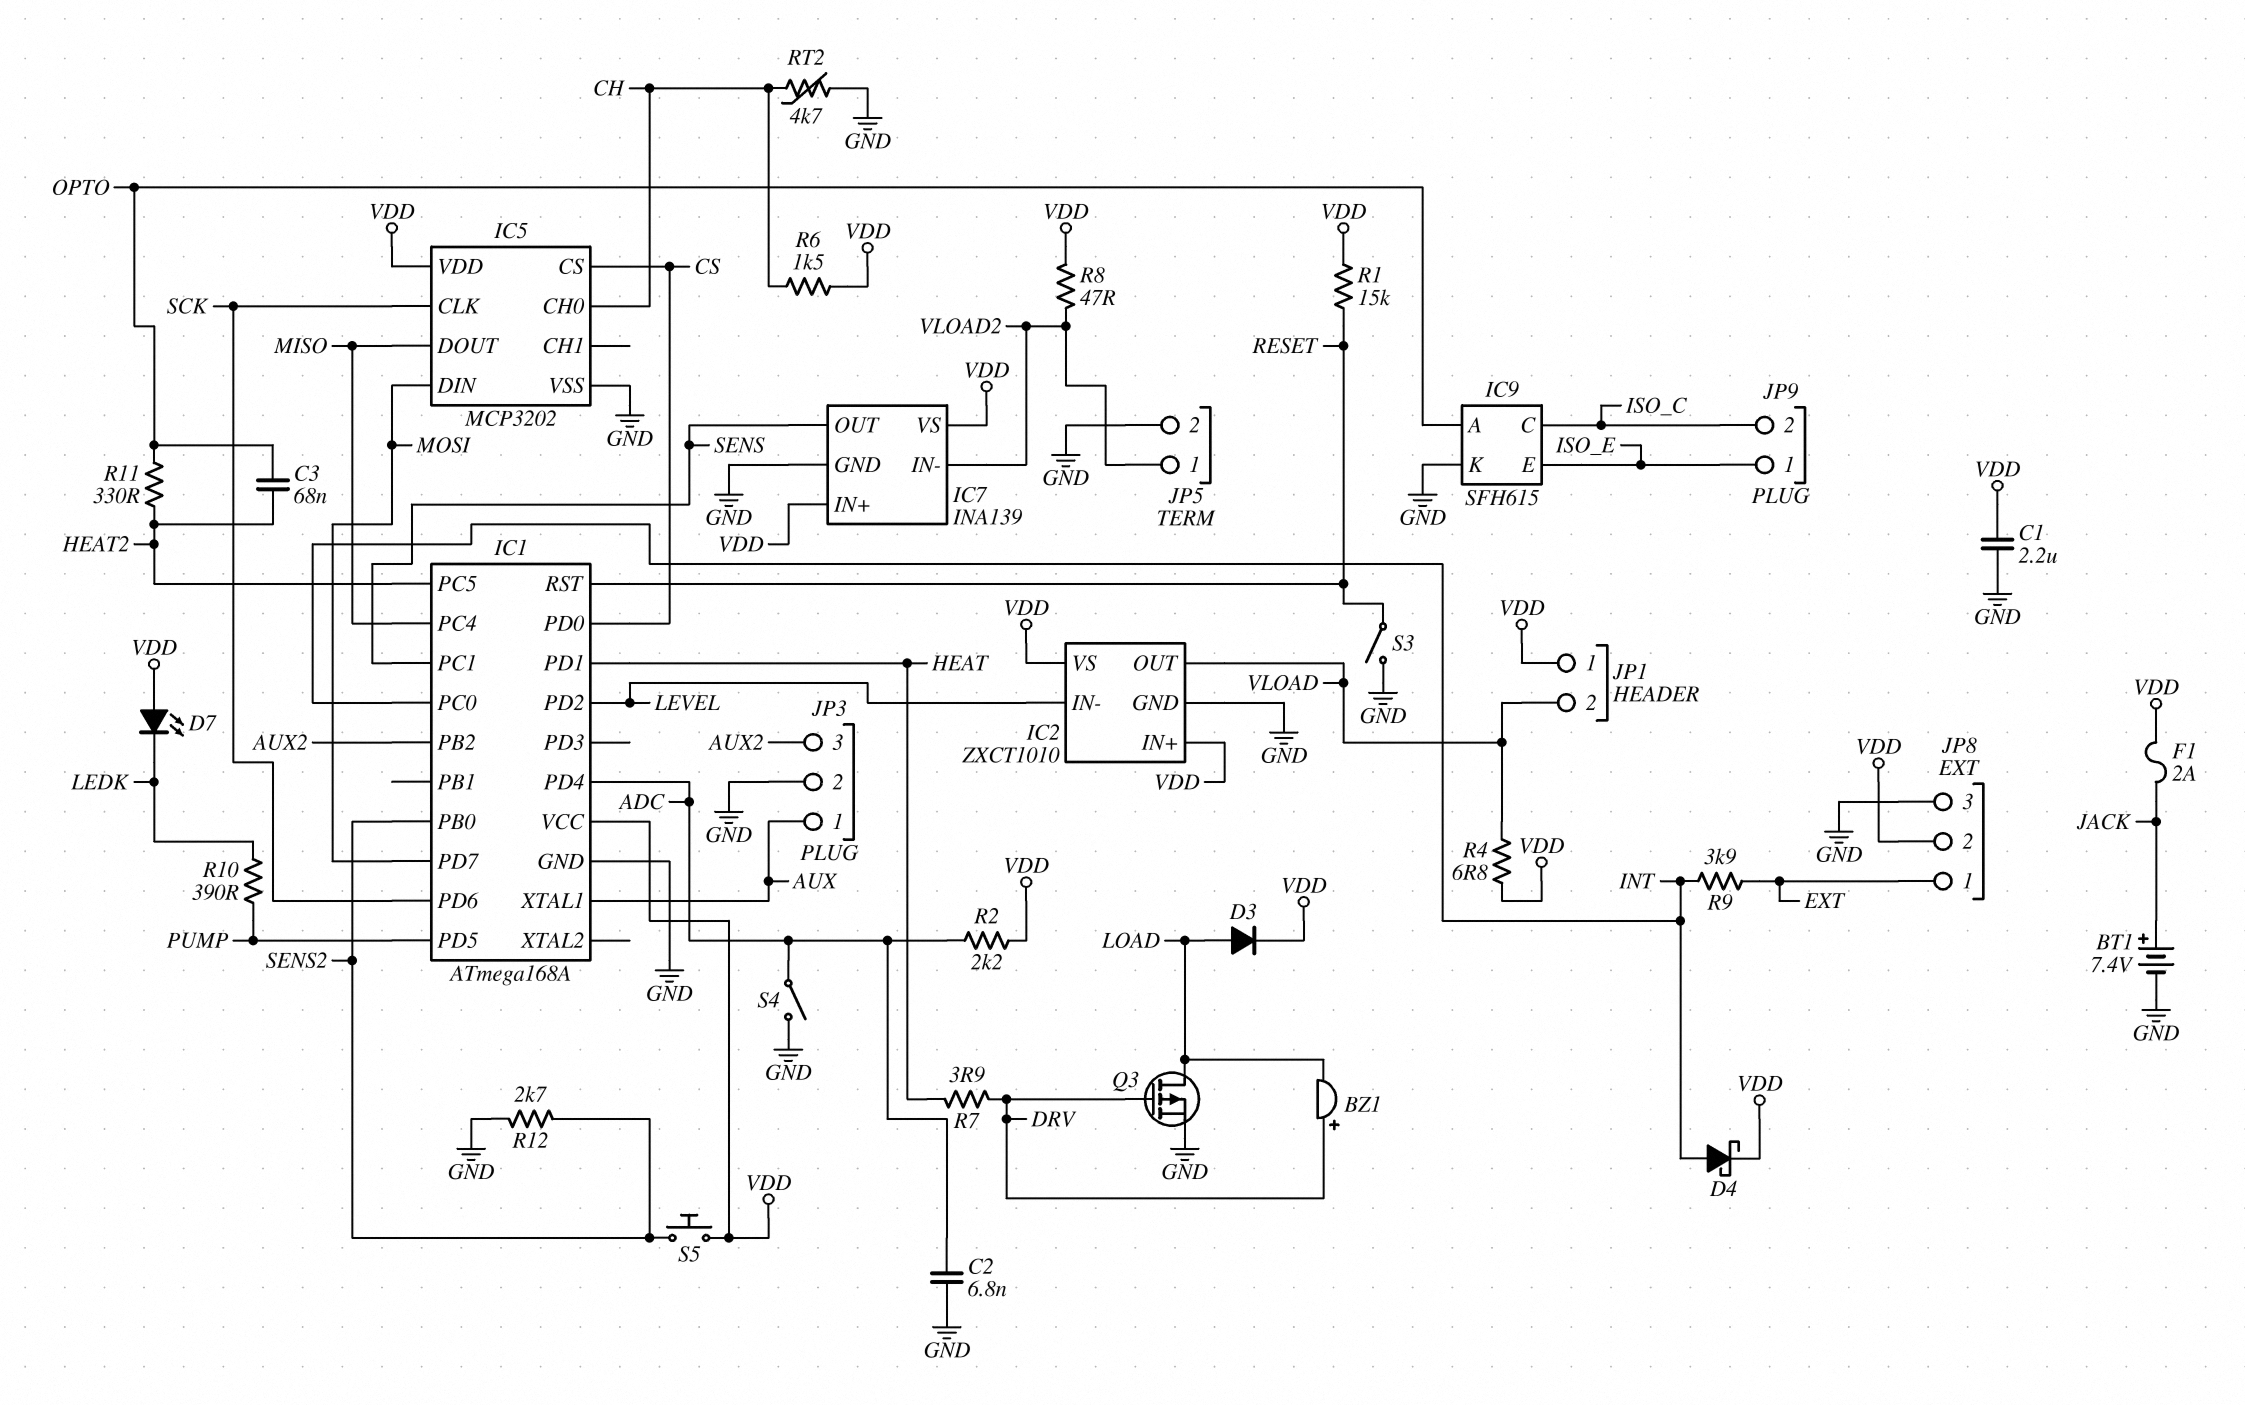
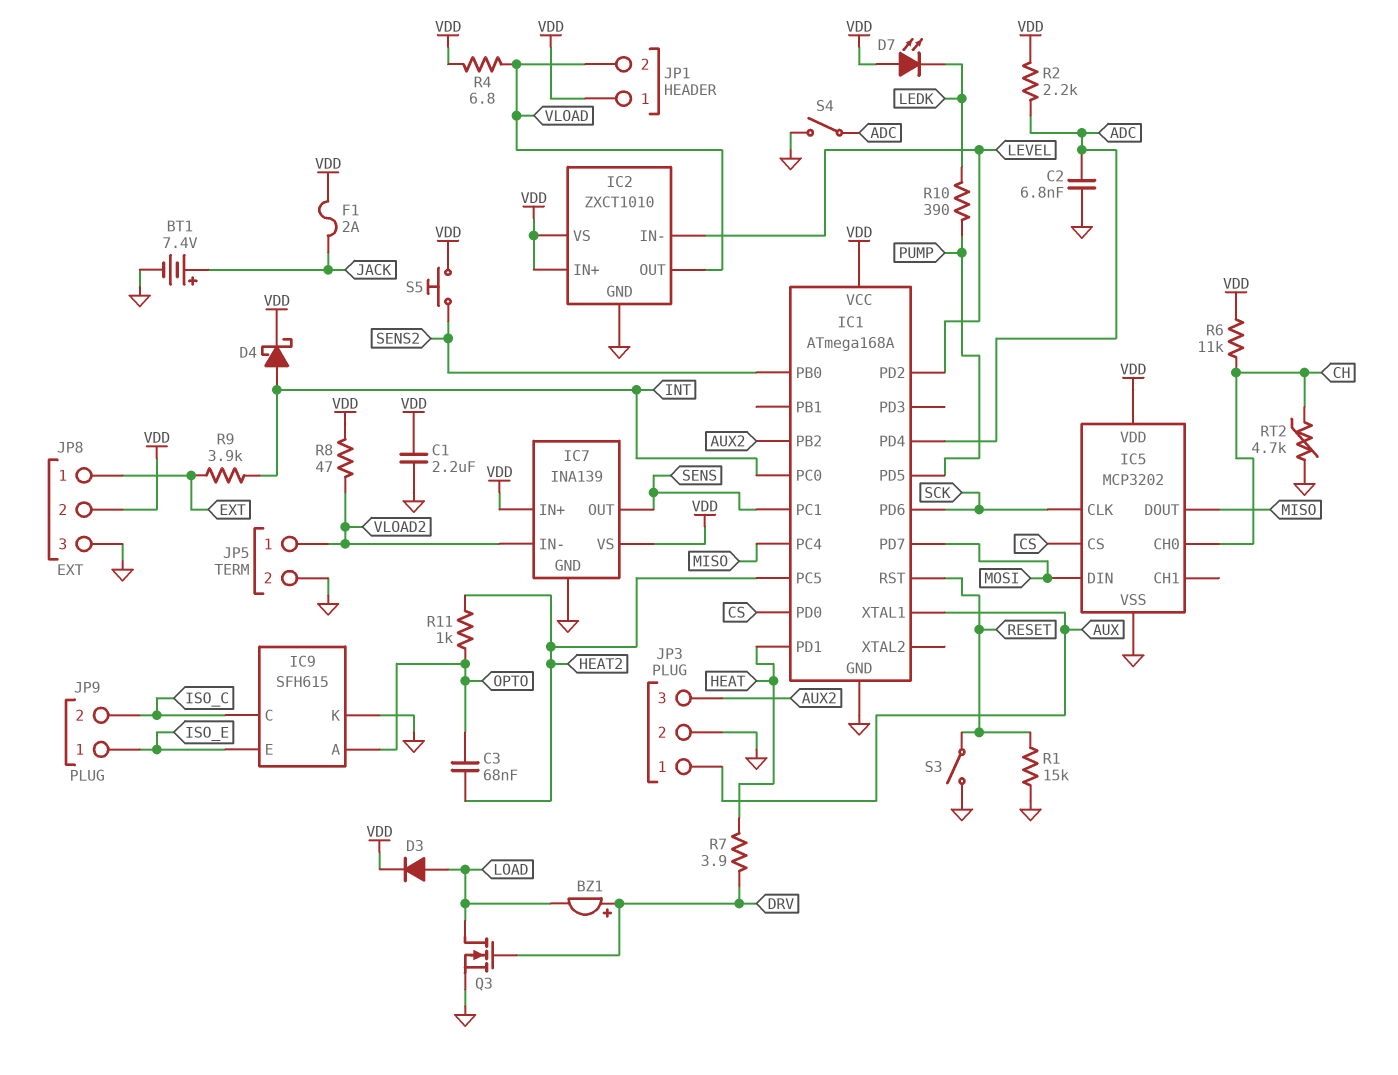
Q3: PMOS (G DRV, D LOAD, S GND) -> NMOS (G DRV, D LOAD, S GND)
R1: 15k (RESET, VDD) -> 15k (GND, RESET)
R6: 1.5k (CH, VDD) -> 11k (CH, VDD)
R11: 330 (HEAT2, OPTO) -> 1k (HEAT2, OPTO)
R12: 2.7k (GND, SENS2) -> none

